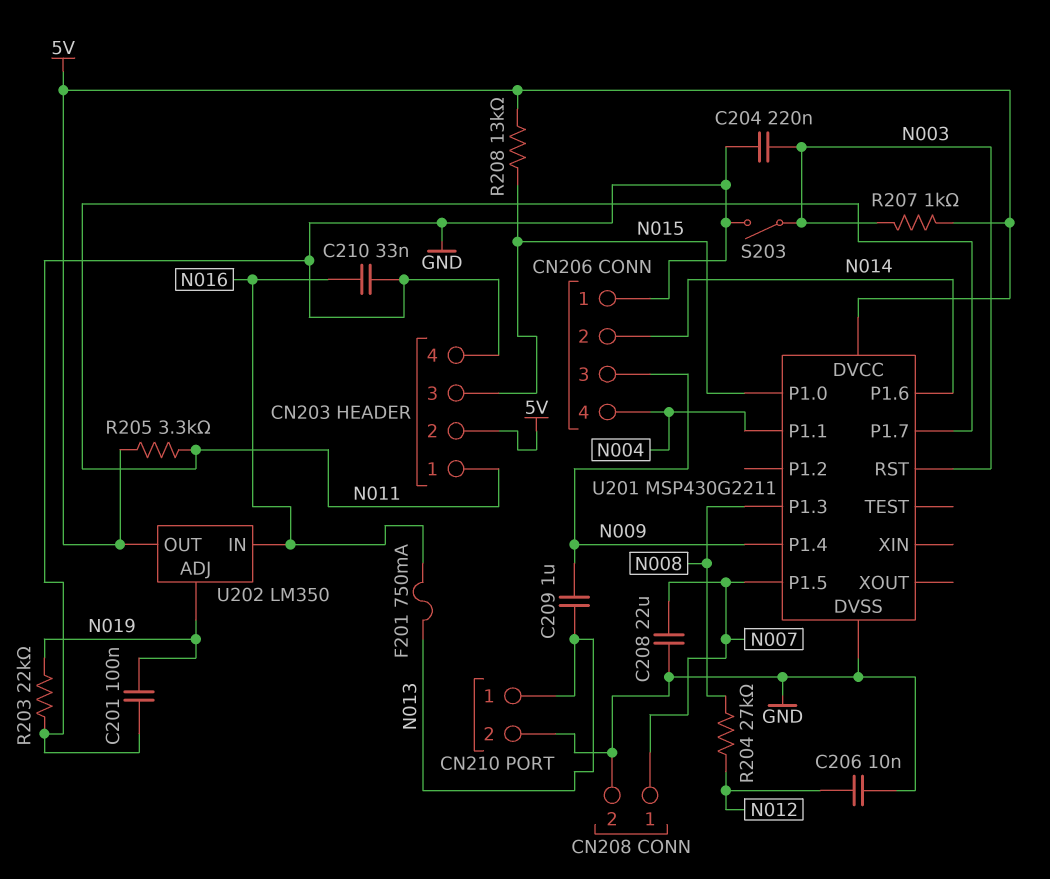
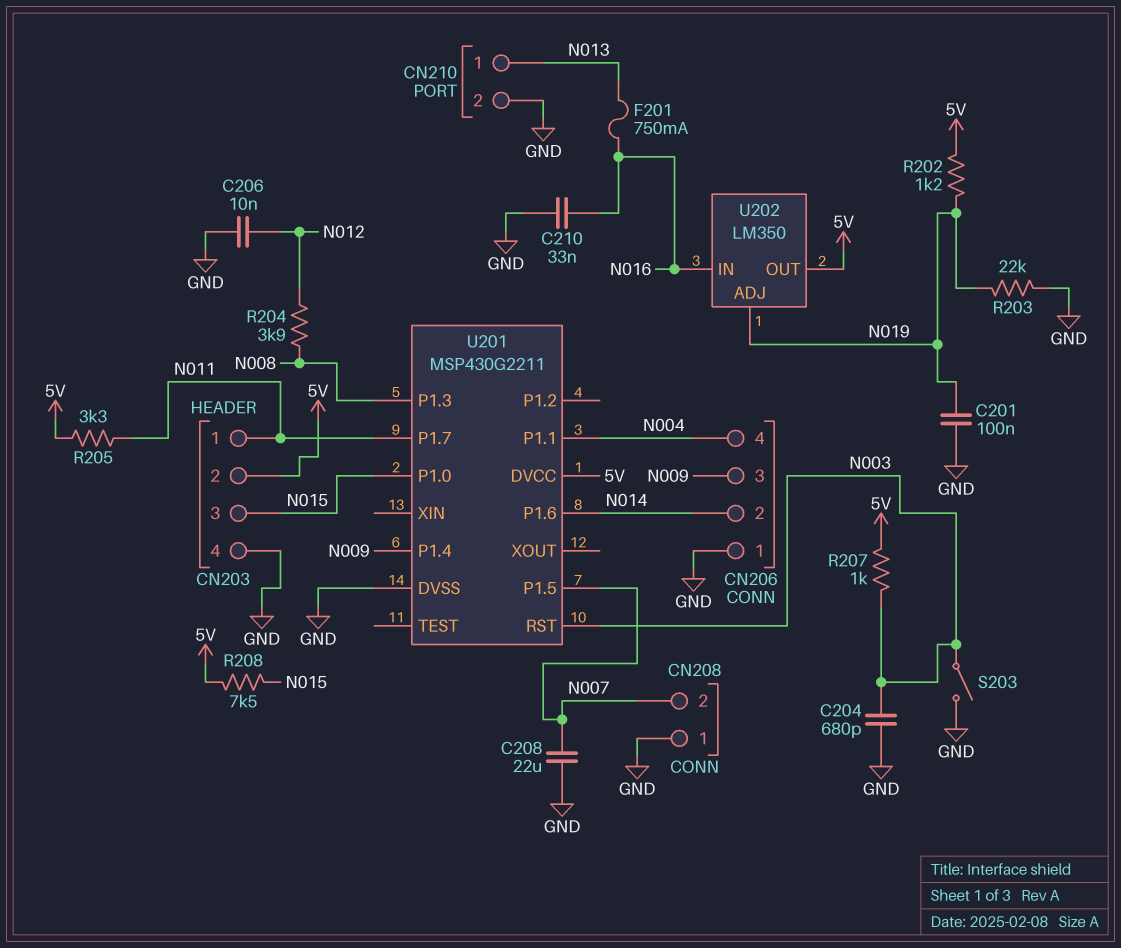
C204: 220nF (GND, N003) -> 680pF (GND, N003)
C209: 1uF (N009, N013) -> none
CN208 pin 1: N007 -> GND
CN208 pin 2: GND -> N007
R202: none -> 1.2k (5V, N019)
R204: 27k (N008, N012) -> 3.9k (N008, N012)
R208: 13k (5V, N015) -> 7.5k (5V, N015)

